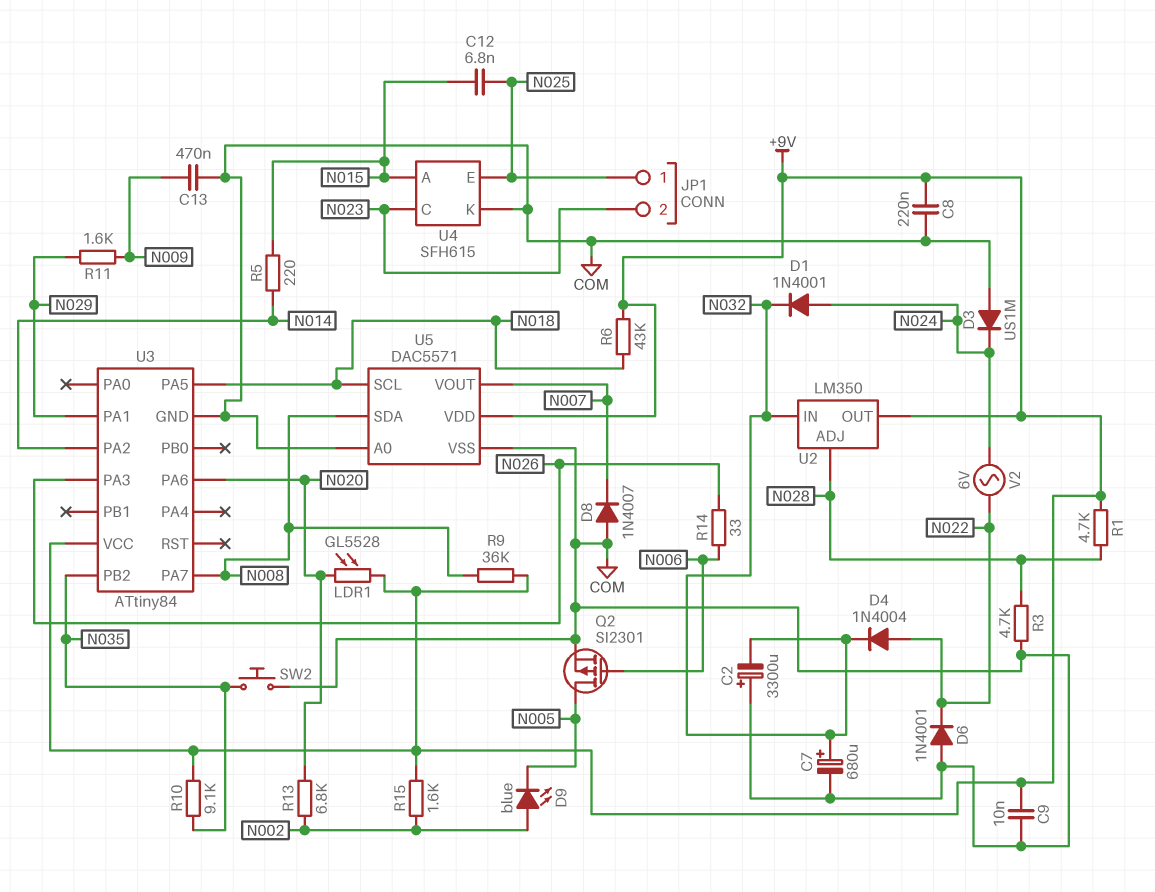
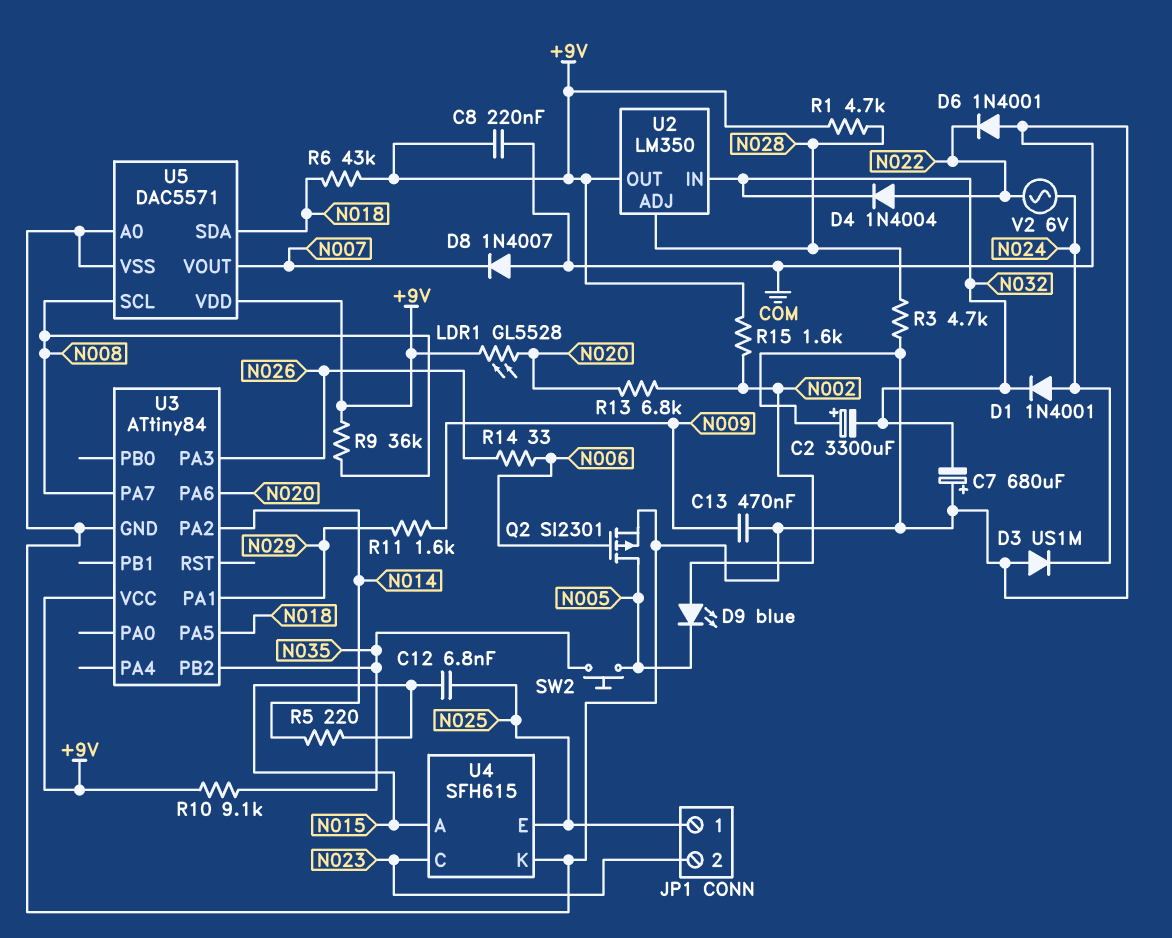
C7: 680uF (plus N032, minus COM) -> 680uF (plus COM, minus N032)
C9: 10nF (+9V, COM) -> none
SW2: button (COM, N035) -> button (N005, N035)
U5 pin SCL: N018 -> N008
U5 pin SDA: N008 -> N018

